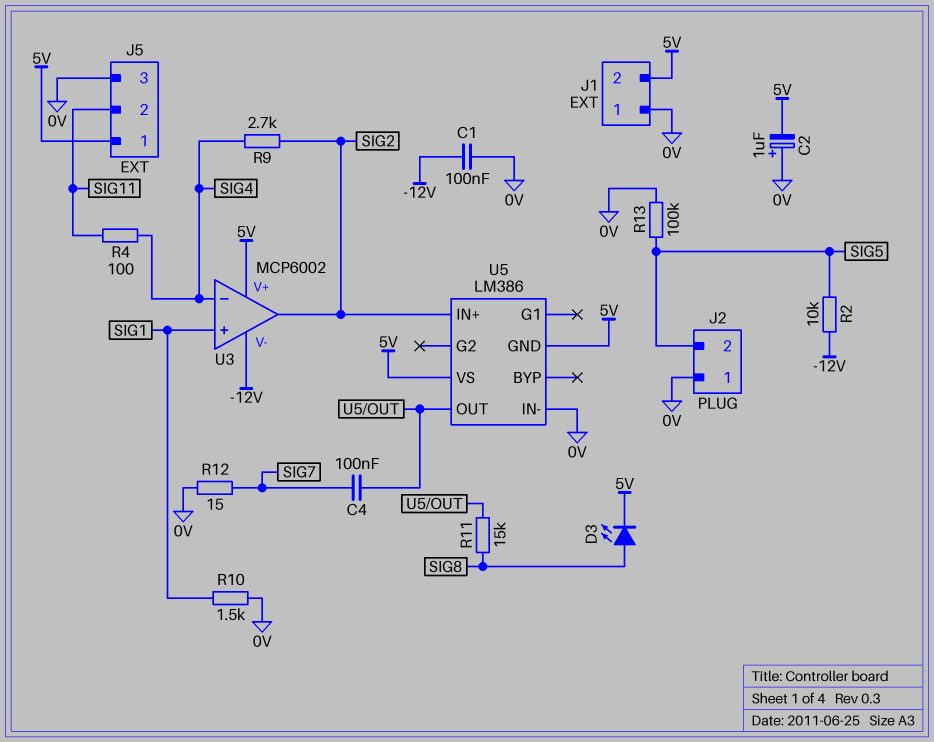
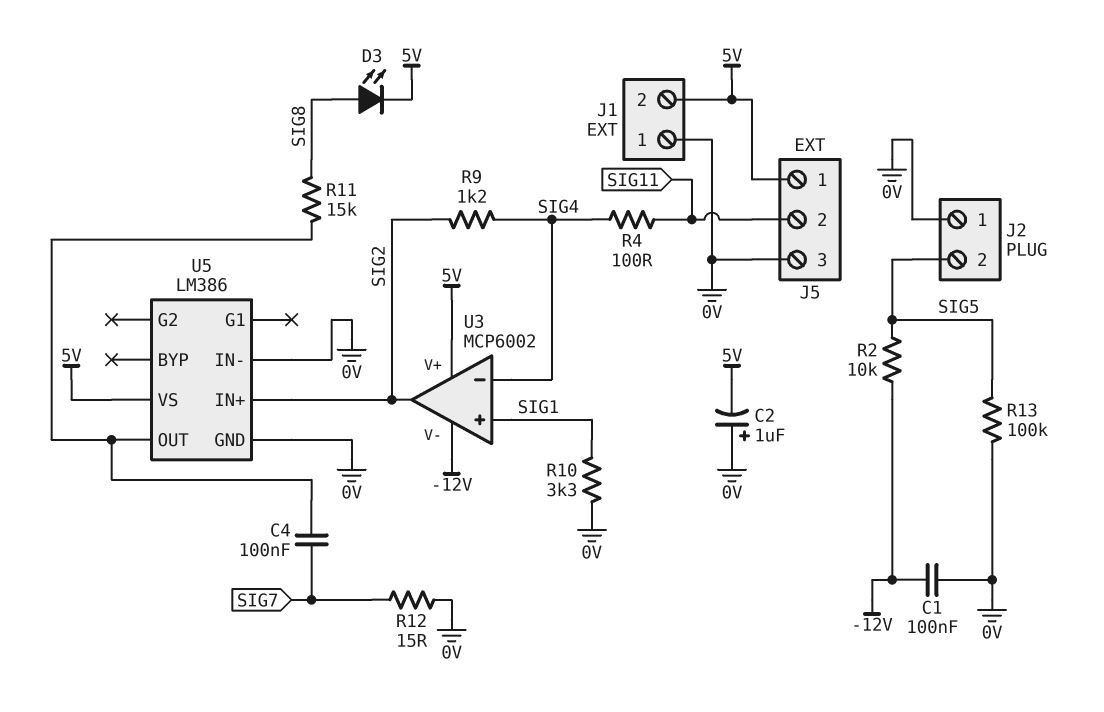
R9: 2.7k (SIG2, SIG4) -> 1.2k (SIG2, SIG4)
R10: 1.5k (0V, SIG1) -> 3.3k (0V, SIG1)
U5 pin GND: 5V -> 0V

